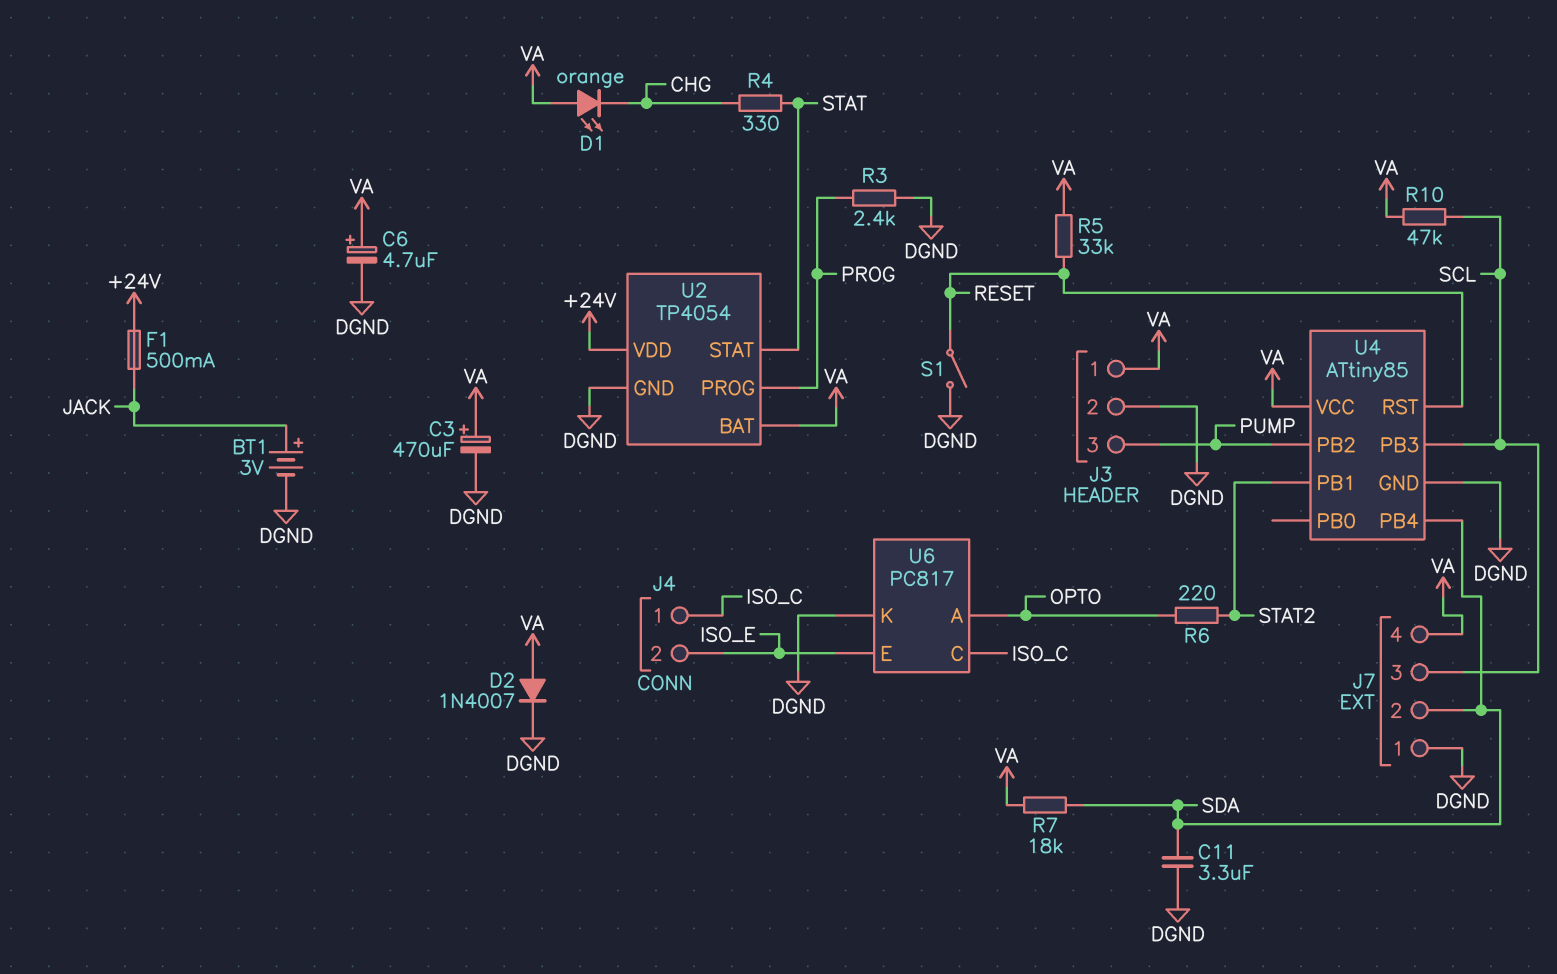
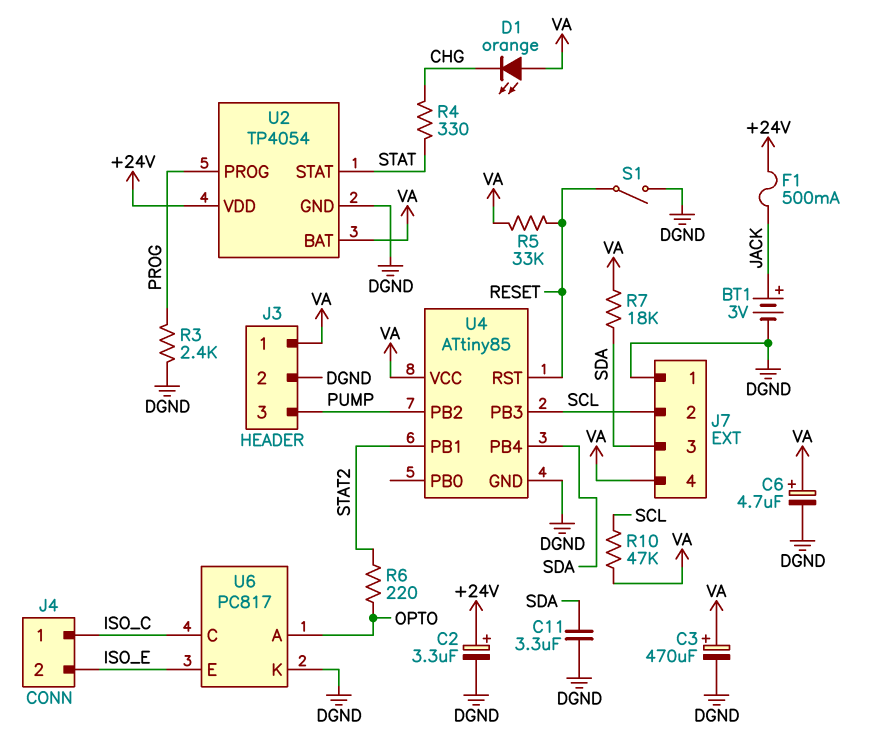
C2: none -> 3.3uF (plus +24V, minus DGND)
D2: diode 1N4007 (A VA, K DGND) -> none
J7 pin 2: SDA -> SCL
J7 pin 3: SCL -> SDA

